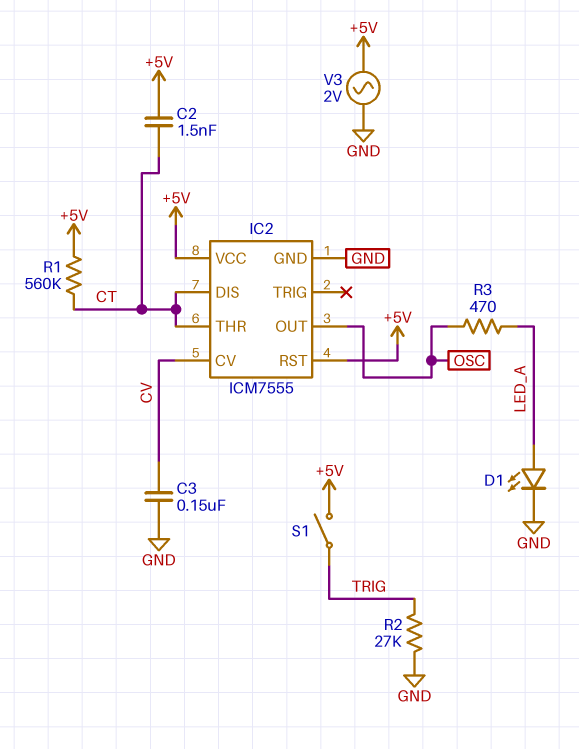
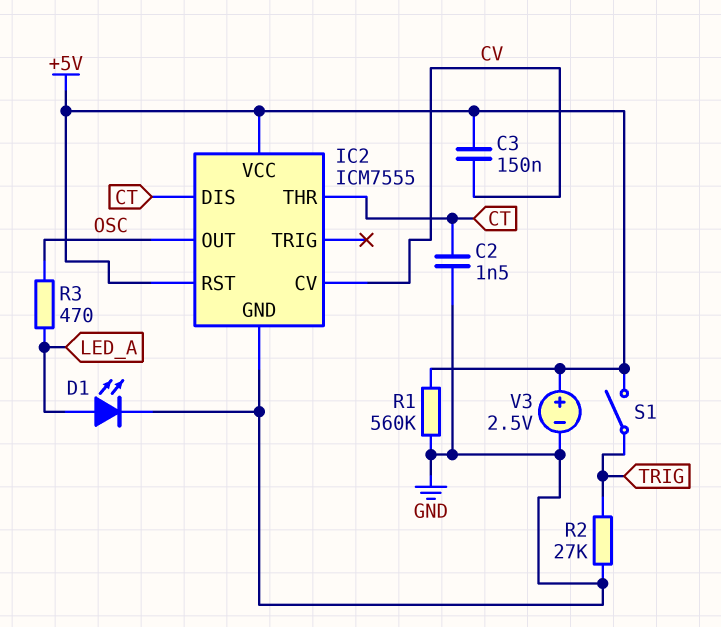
C2: 1.5nF (+5V, CT) -> 1.5nF (CT, GND)
C3: 150nF (CV, GND) -> 150nF (+5V, CV)
R1: 560k (+5V, CT) -> 560k (+5V, GND)
V3: AC 2V (+5V, GND) -> 2.5V (plus +5V, minus GND)

